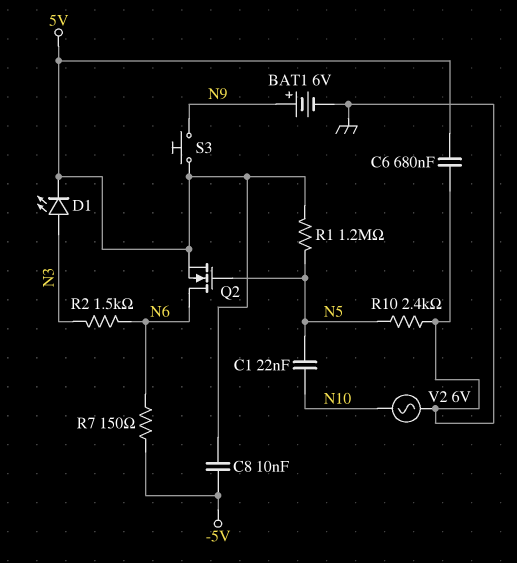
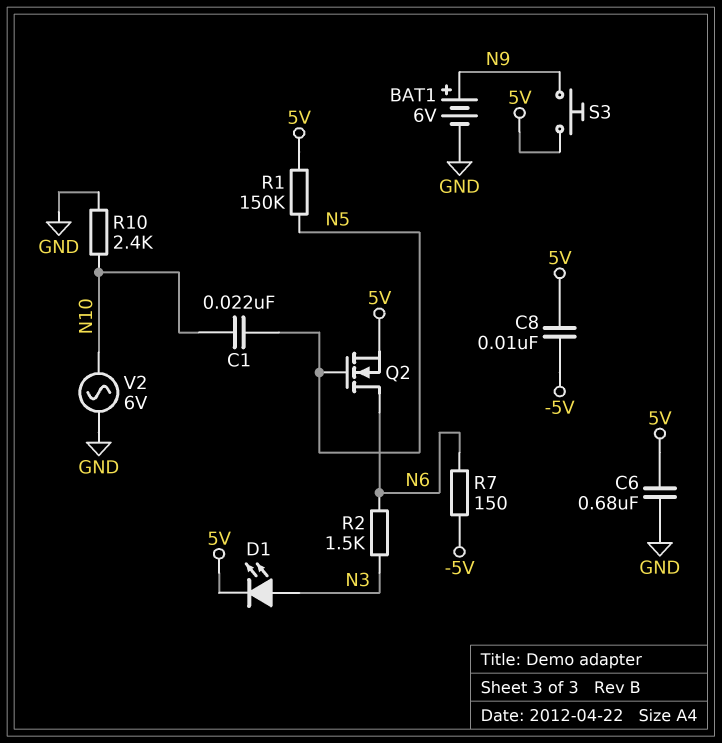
R1: 1.2M (5V, N5) -> 150k (5V, N5)
R10: 2.4k (GND, N5) -> 2.4k (GND, N10)

